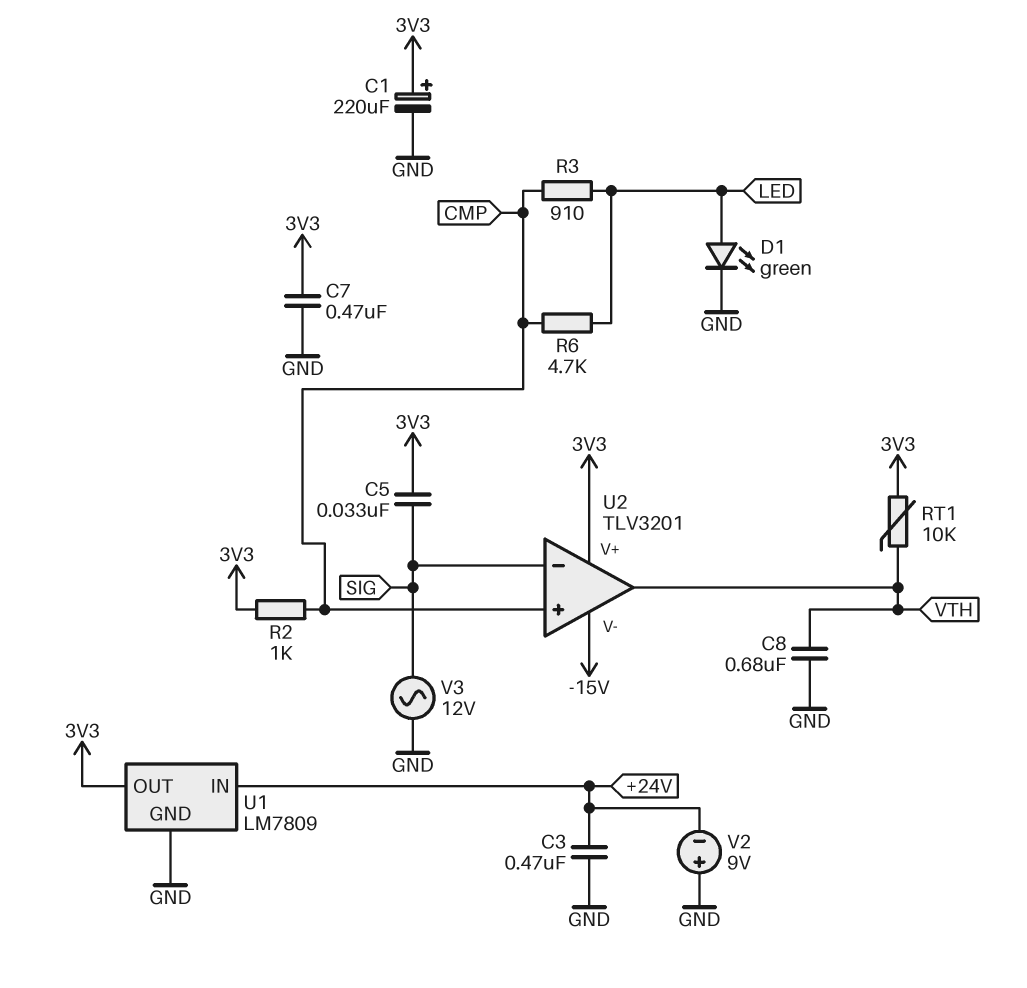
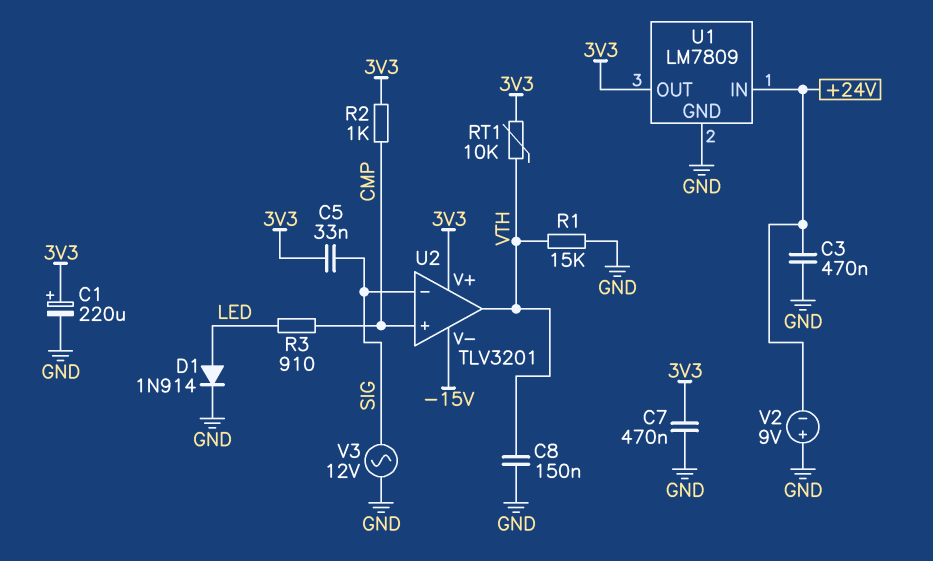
C8: 680nF (GND, VTH) -> 150nF (GND, VTH)
D1: LED green (A LED, K GND) -> diode 1N914 (A LED, K GND)
R1: none -> 15k (GND, VTH)
R6: 4.7k (CMP, LED) -> none

